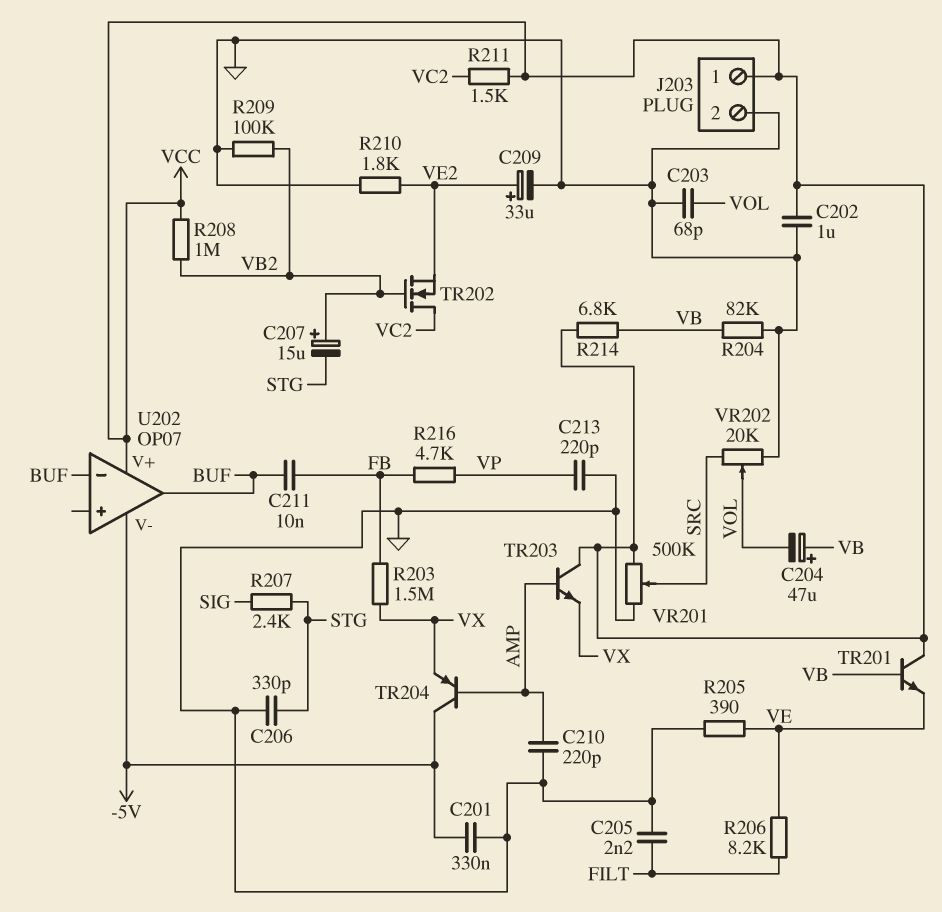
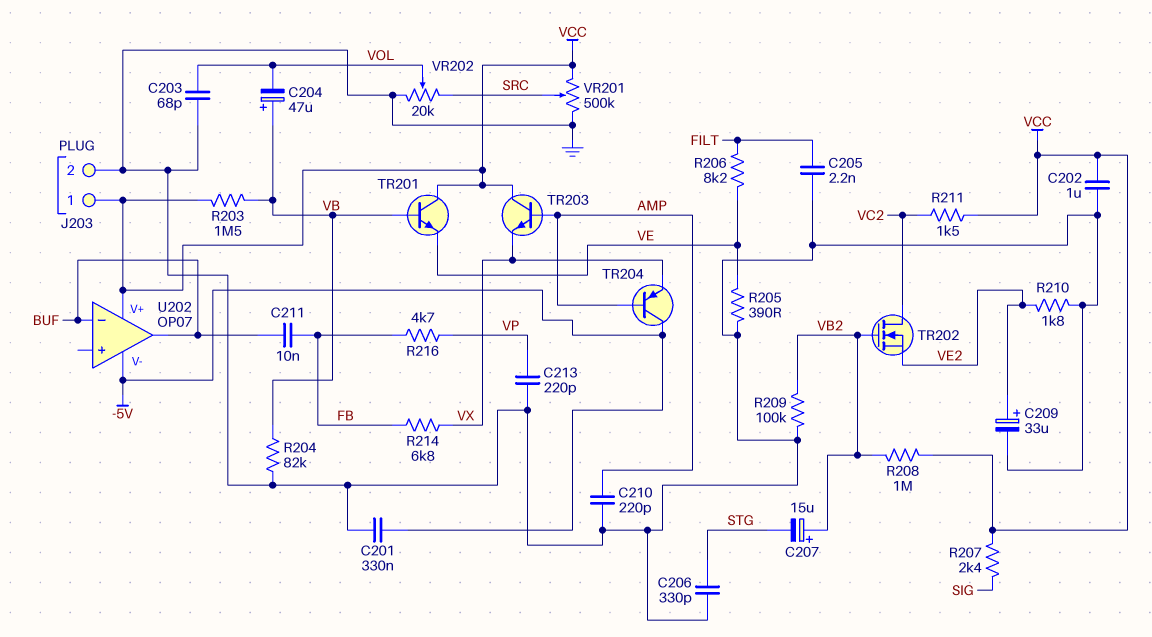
R203: 1.5M (FB, VX) -> 1.5M (VB, VCC)
R207: 2.4k (SIG, STG) -> 2.4k (SIG, VCC)
R214: 6.8k (VB, VCC) -> 6.8k (FB, VX)

